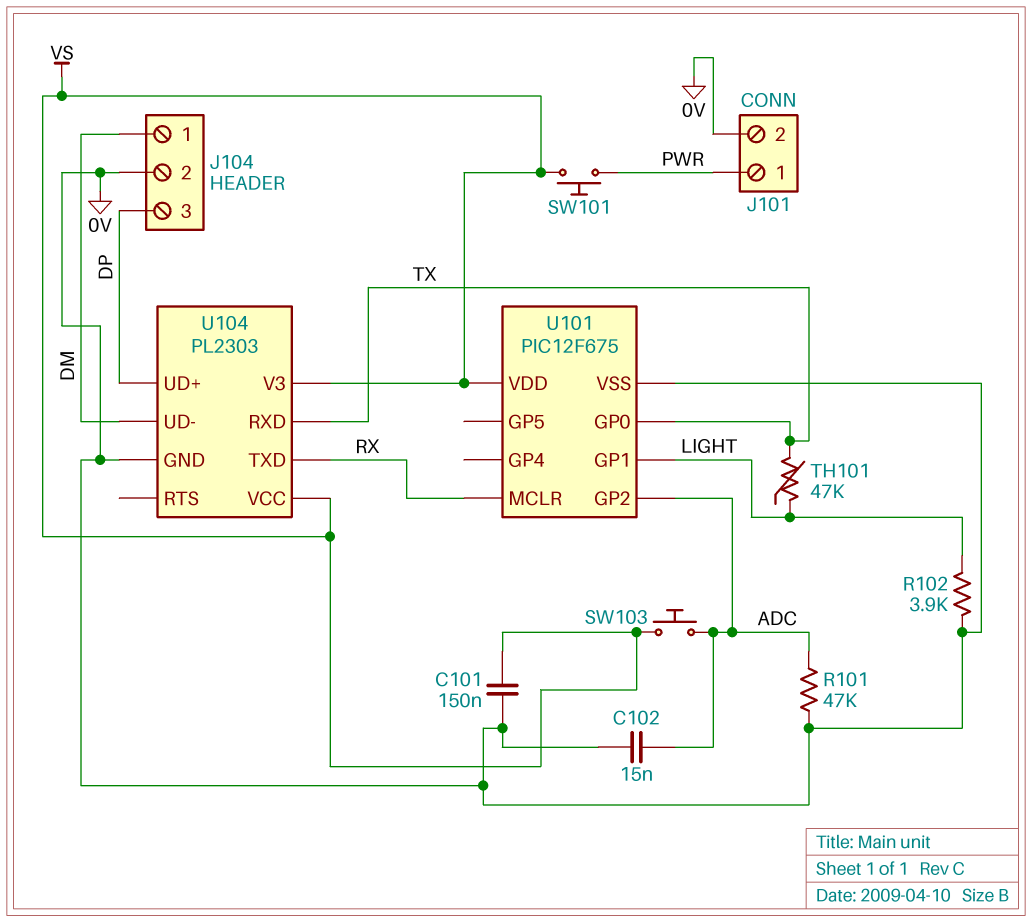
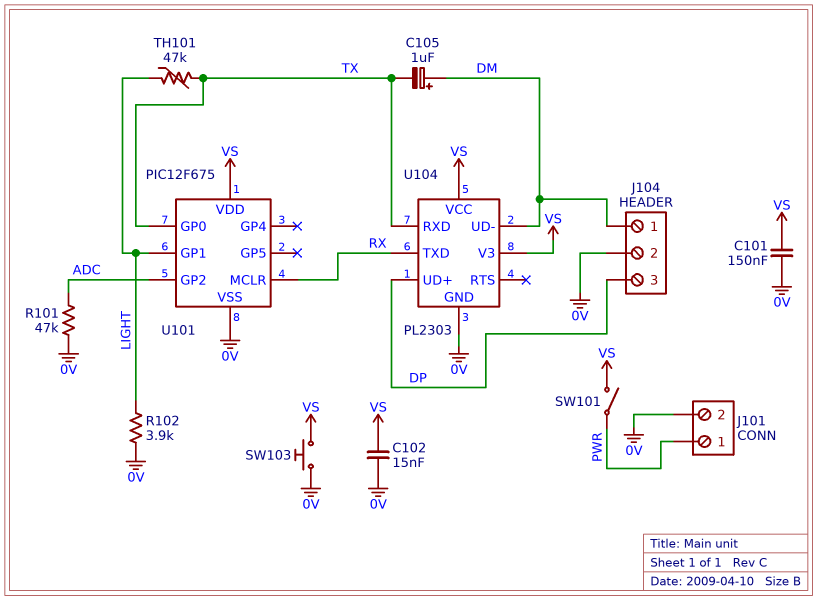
C102: 15nF (0V, ADC) -> 15nF (0V, VS)
C105: none -> 1uF (plus DM, minus TX)
SW101: button (PWR, VS) -> switch (PWR, VS)
SW103: button (ADC, VS) -> button (0V, VS)

